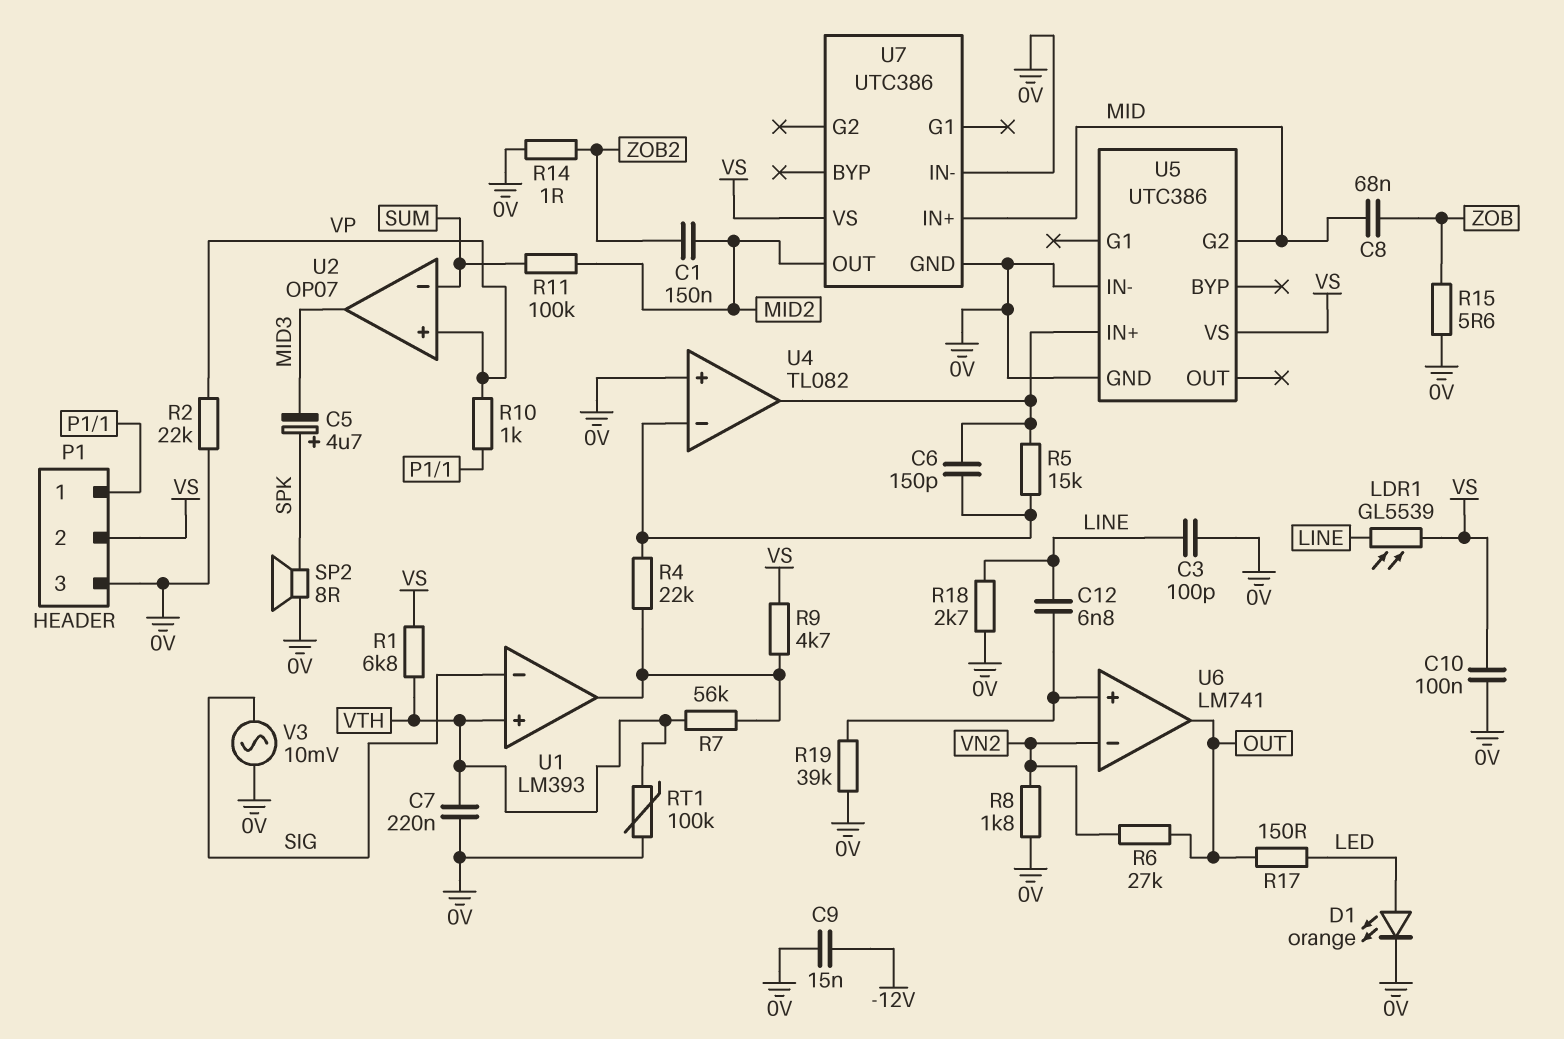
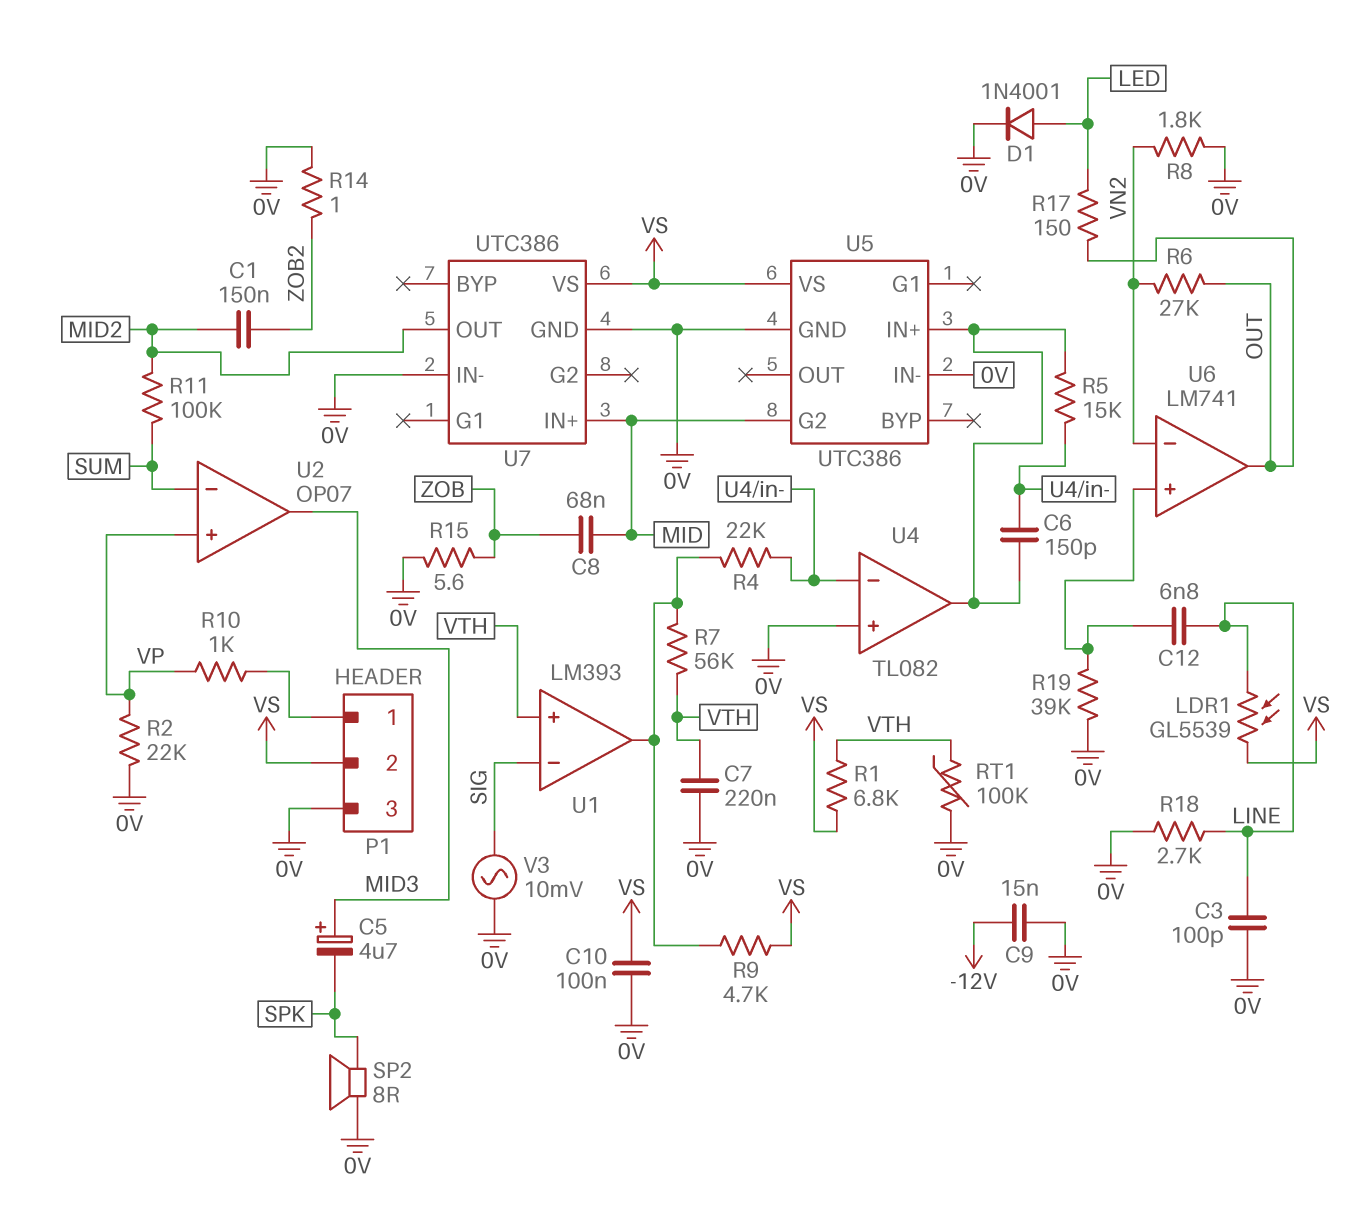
C5: 4.7uF (plus SPK, minus MID3) -> 4.7uF (plus MID3, minus SPK)
D1: LED orange (A LED, K 0V) -> diode 1N4001 (A LED, K 0V)

